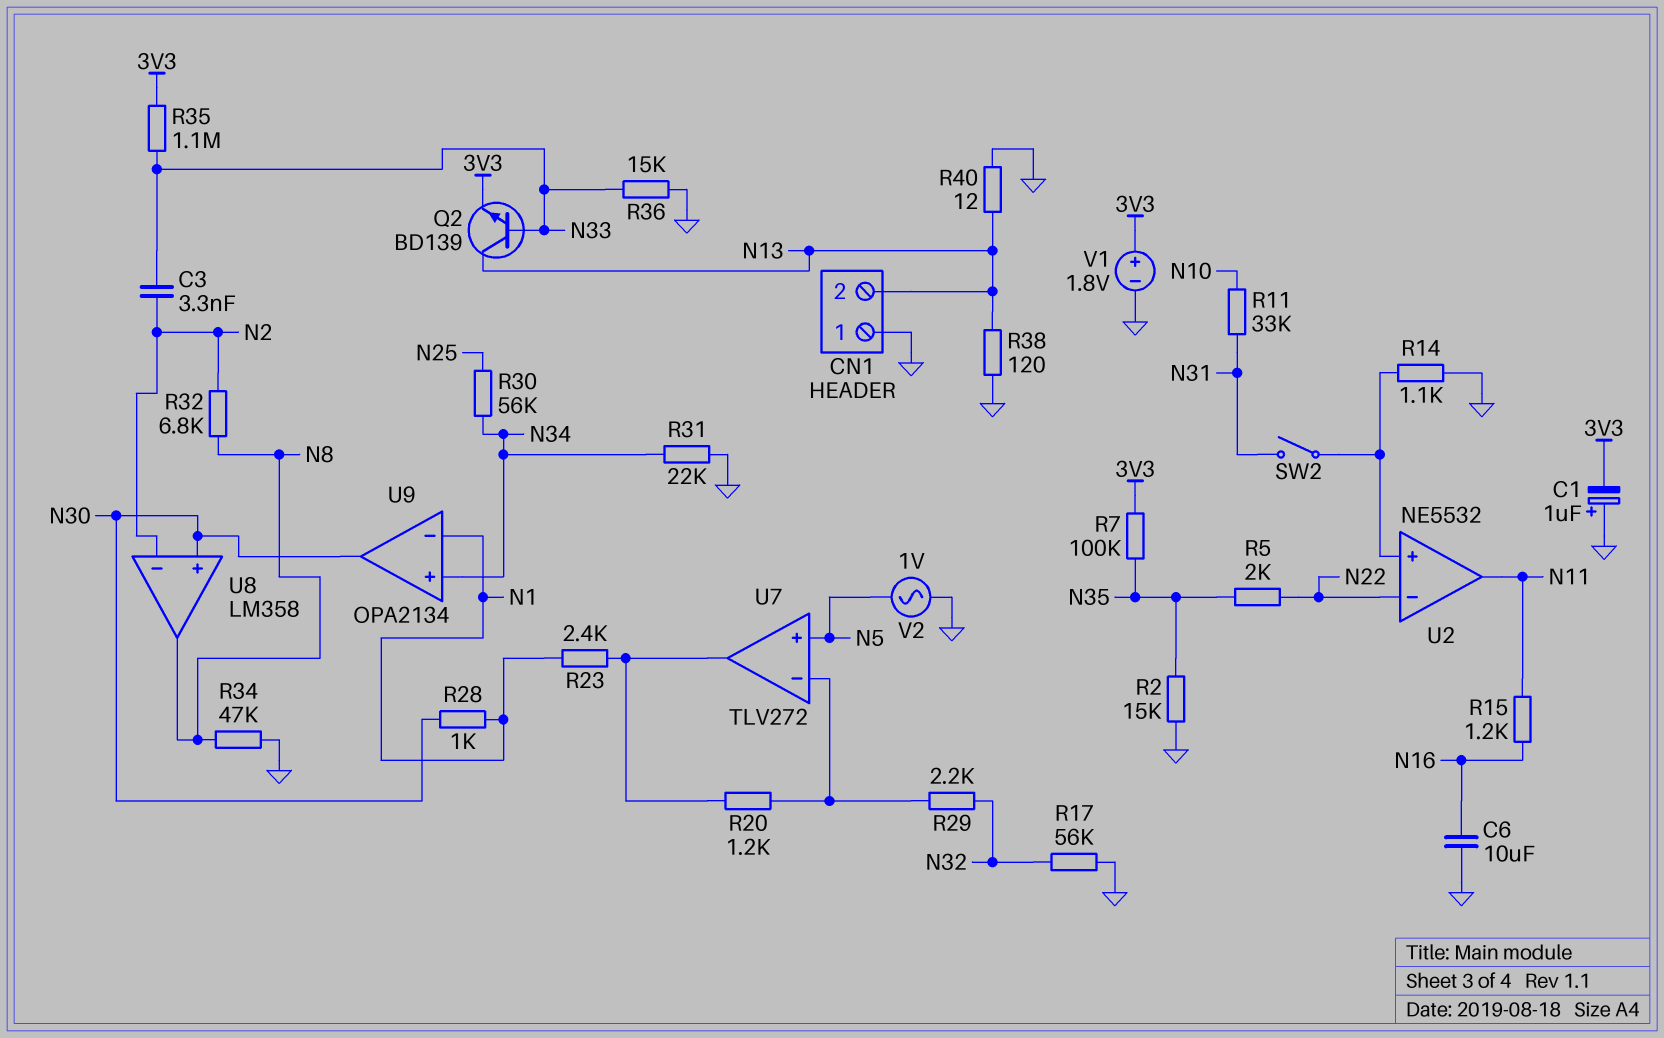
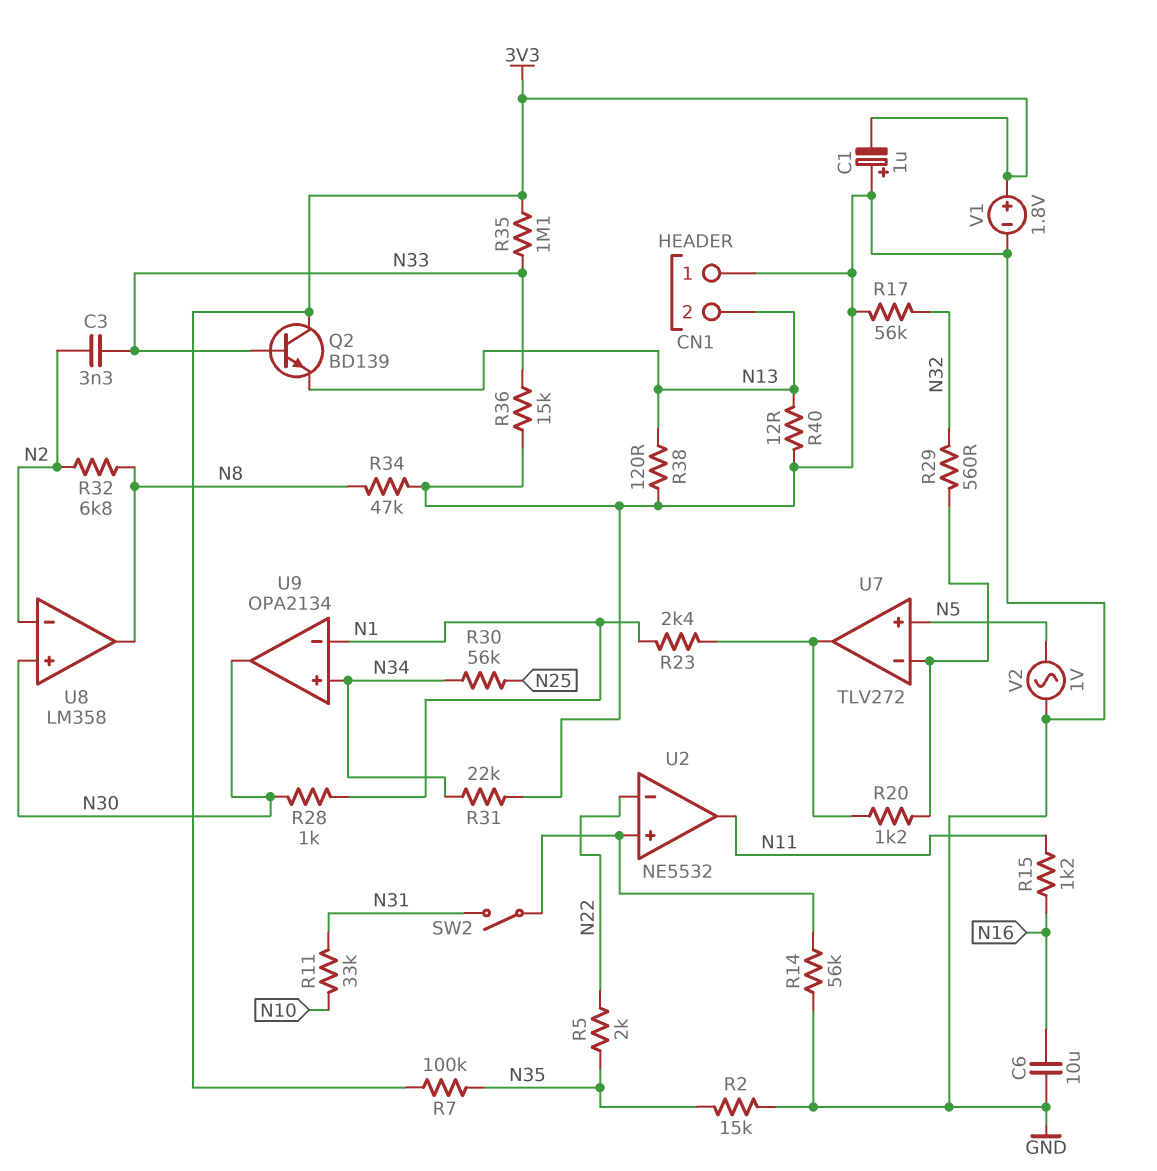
Q2: NPN BD139 (B N33, C N13, E 3V3) -> NPN BD139 (B N33, C 3V3, E N13)
R14: 1.1k (GND, U2/in+) -> 56k (GND, U2/in+)
R29: 2.2k (N32, U7/in-) -> 560 (N32, U7/in-)

